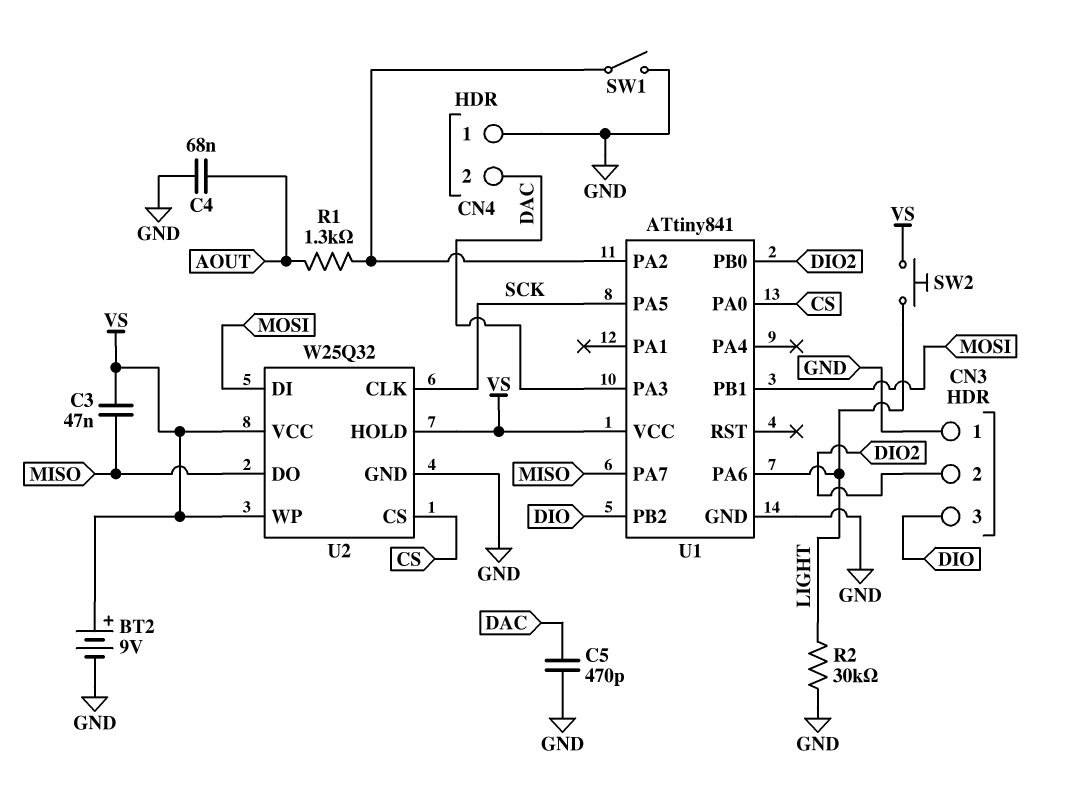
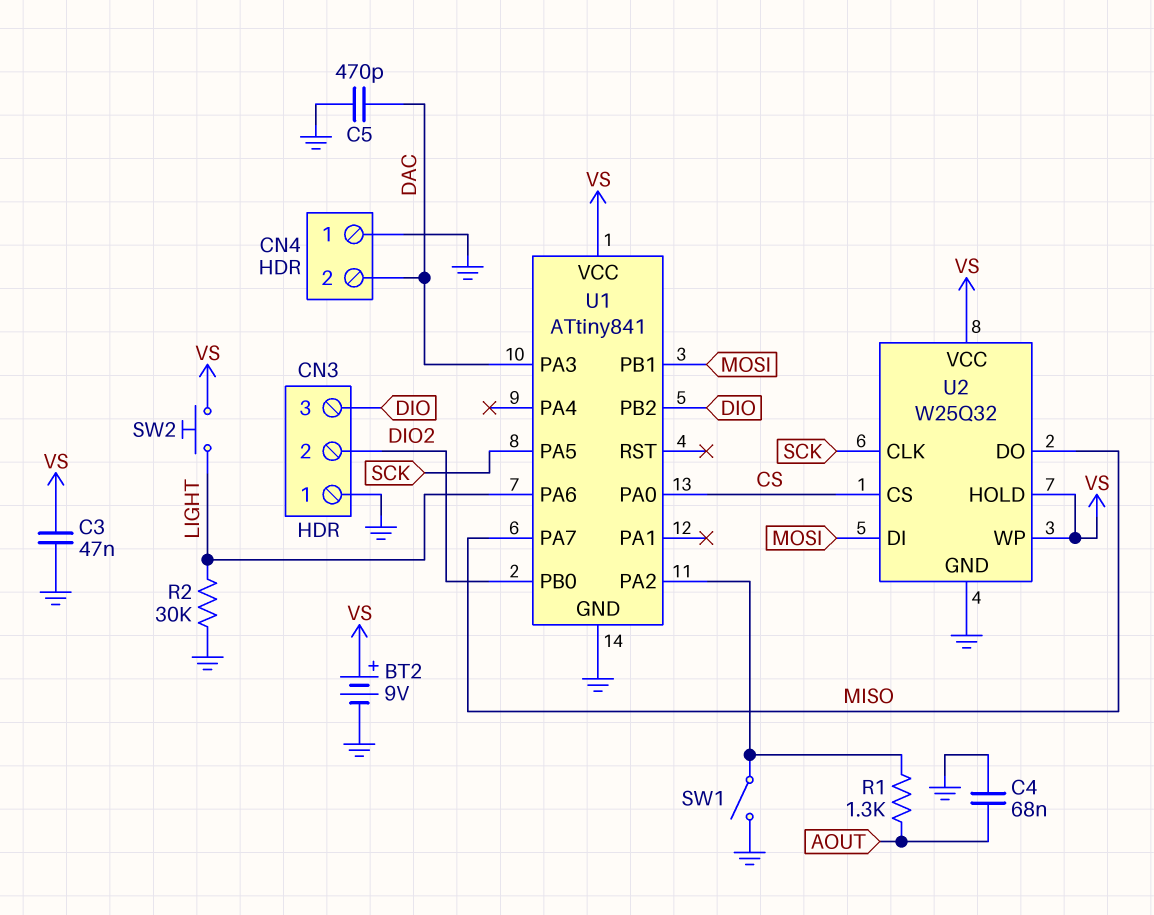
C3: 47nF (MISO, VS) -> 47nF (GND, VS)

